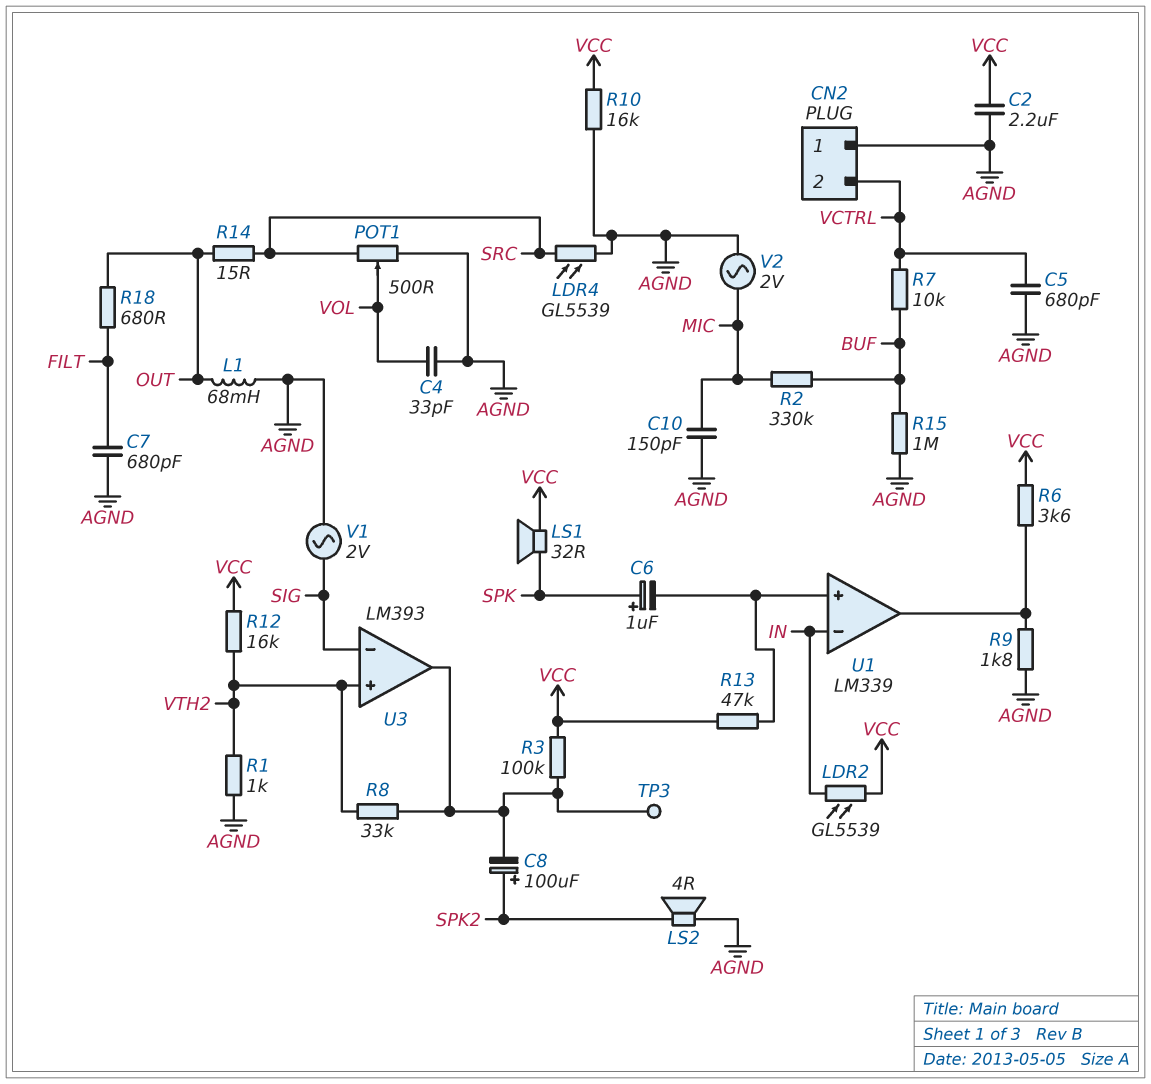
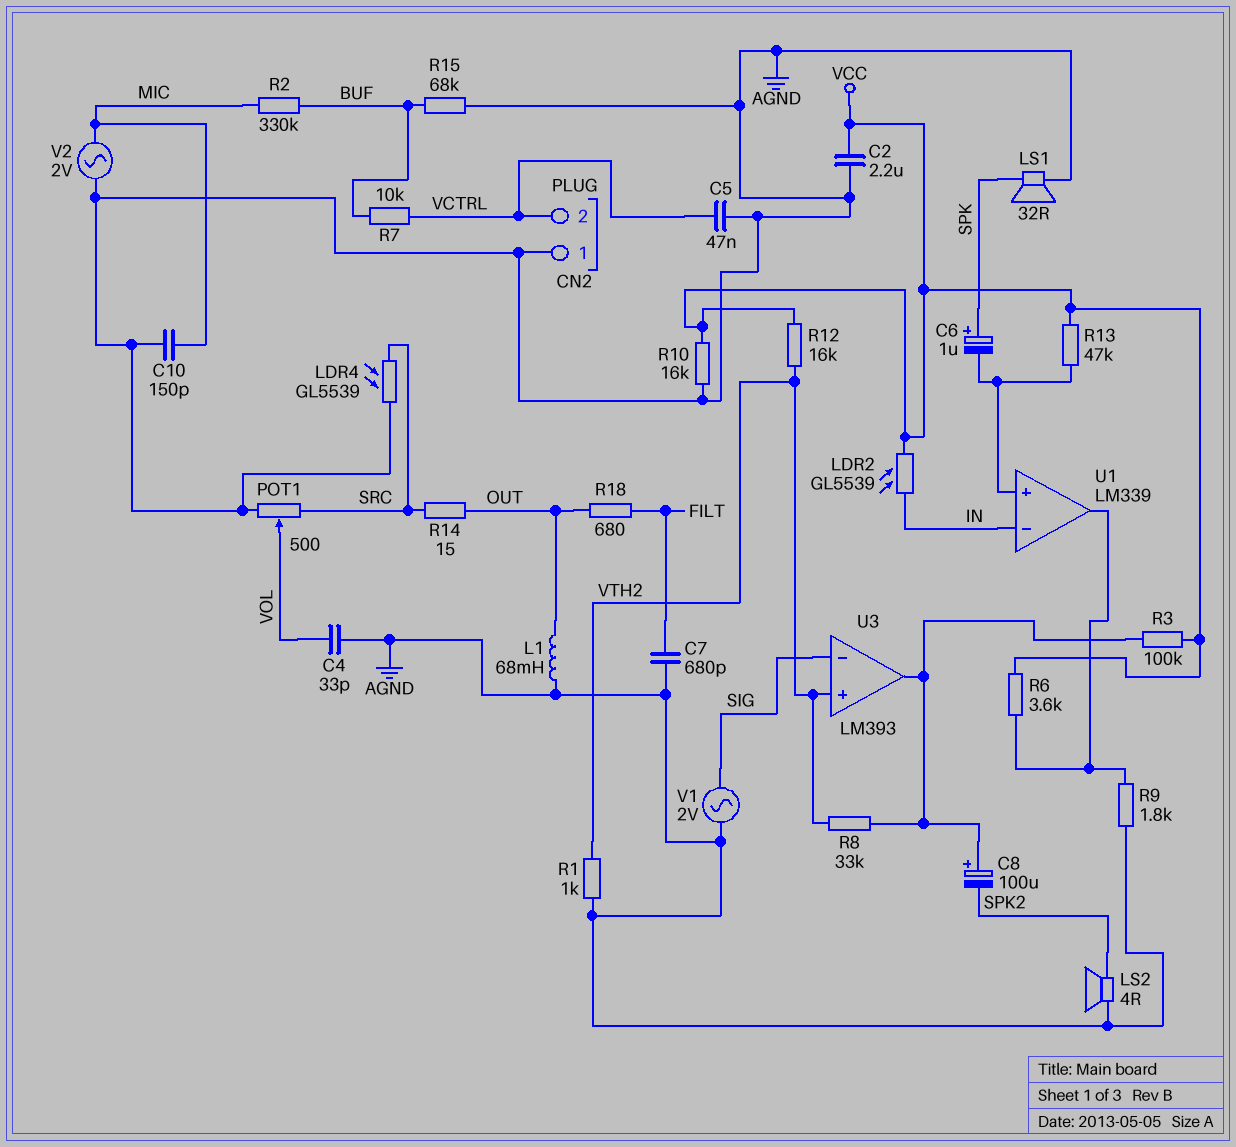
C5: 680pF (AGND, VCTRL) -> 47nF (AGND, VCTRL)
C8: 100uF (plus SPK2, minus U3/out) -> 100uF (plus U3/out, minus SPK2)
LS1: speaker 32R (SPK, VCC) -> speaker 32R (AGND, SPK)
R15: 1M (AGND, BUF) -> 68k (AGND, BUF)
TP3: test point (U3/out) -> none

